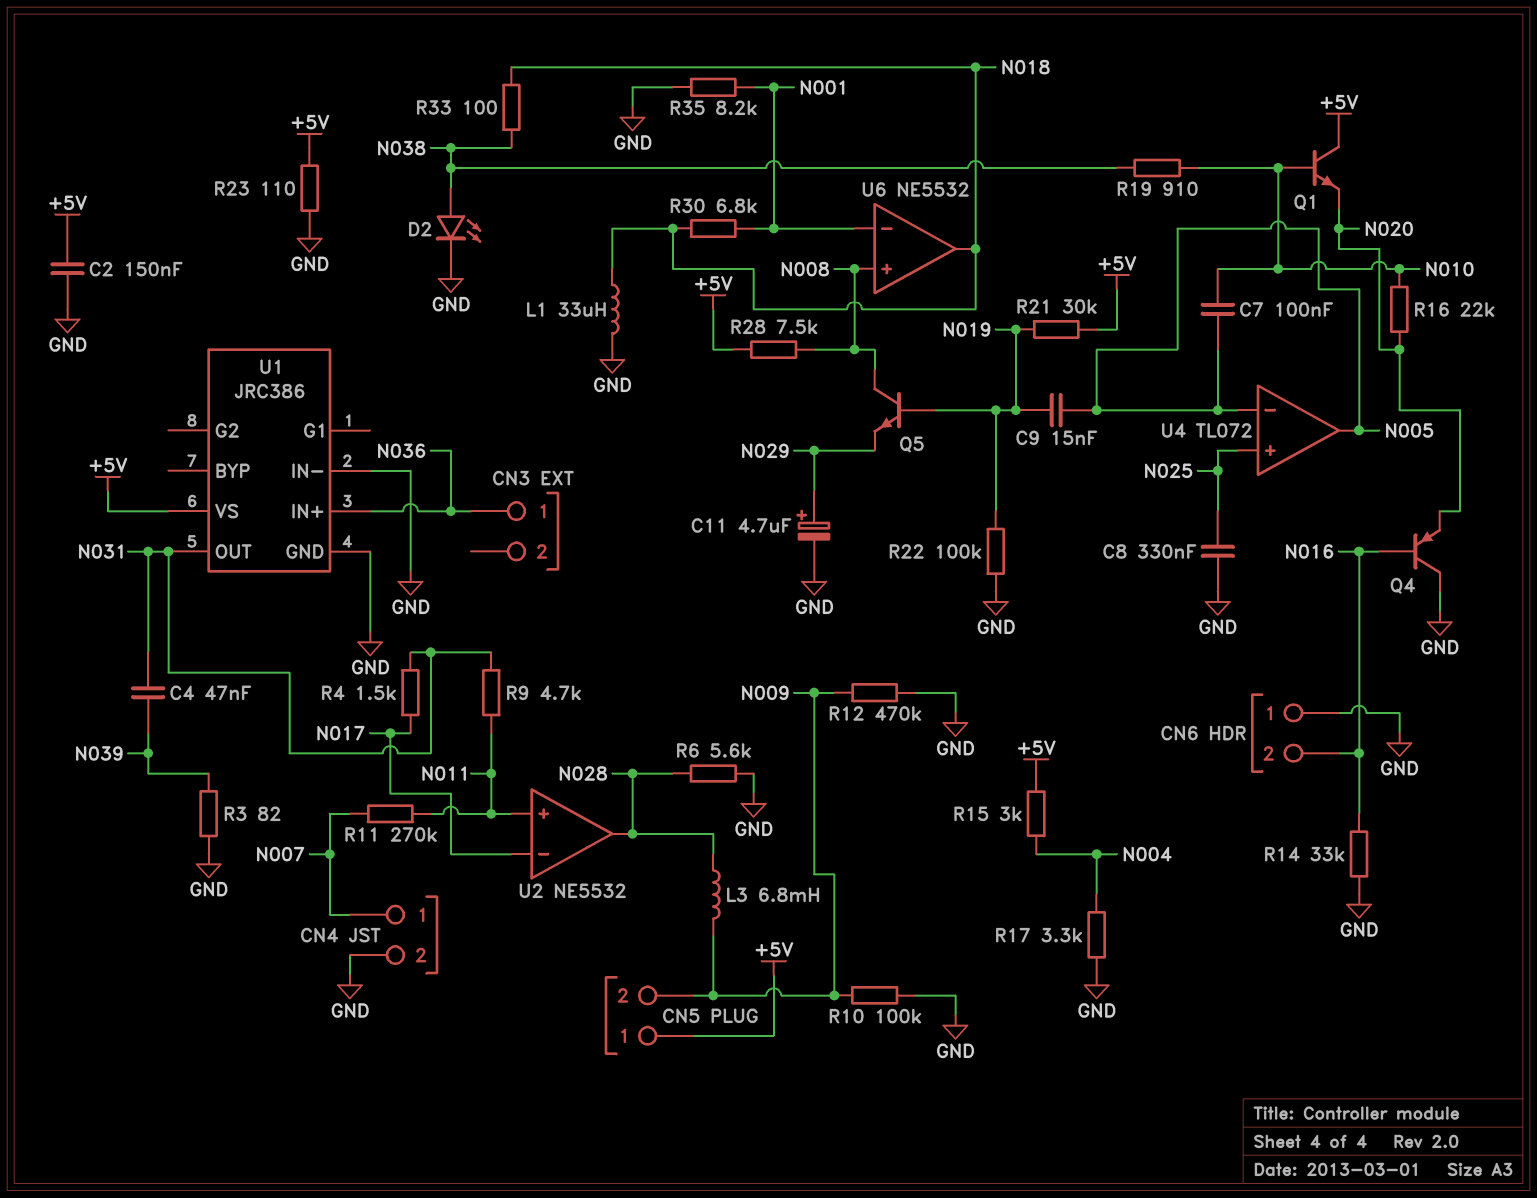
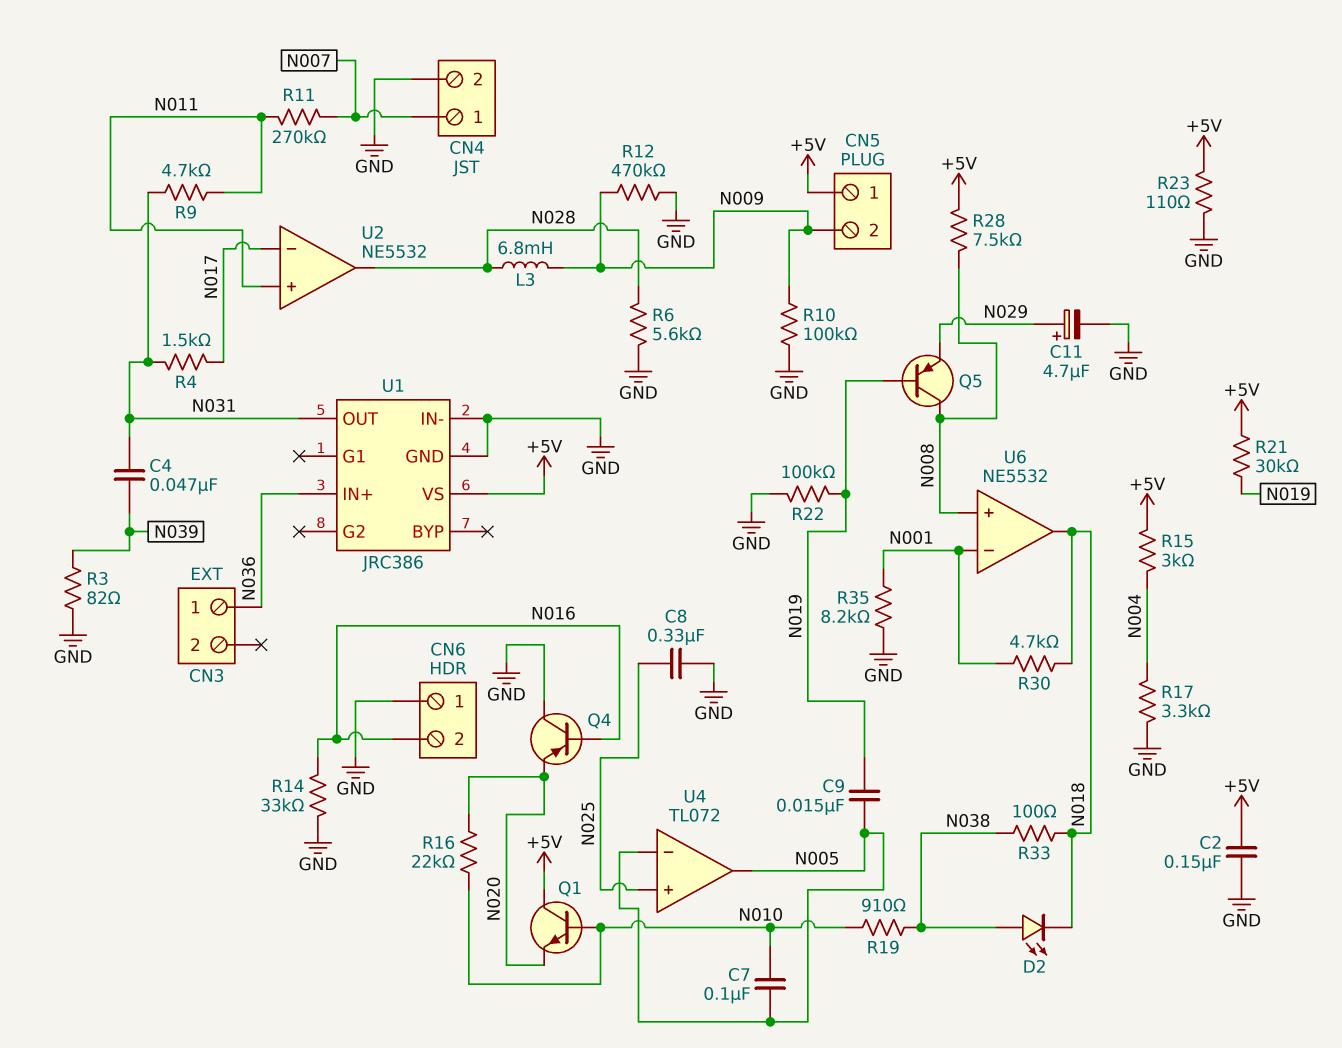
D2: LED (A N038, K GND) -> LED (A N038, K N018)
L1: 33uH (GND, N018) -> none
Q5: NPN (B N019, C N008, E N029) -> PNP (B N019, C N008, E N029)
R30: 6.8k (N001, N018) -> 4.7k (N001, N018)

